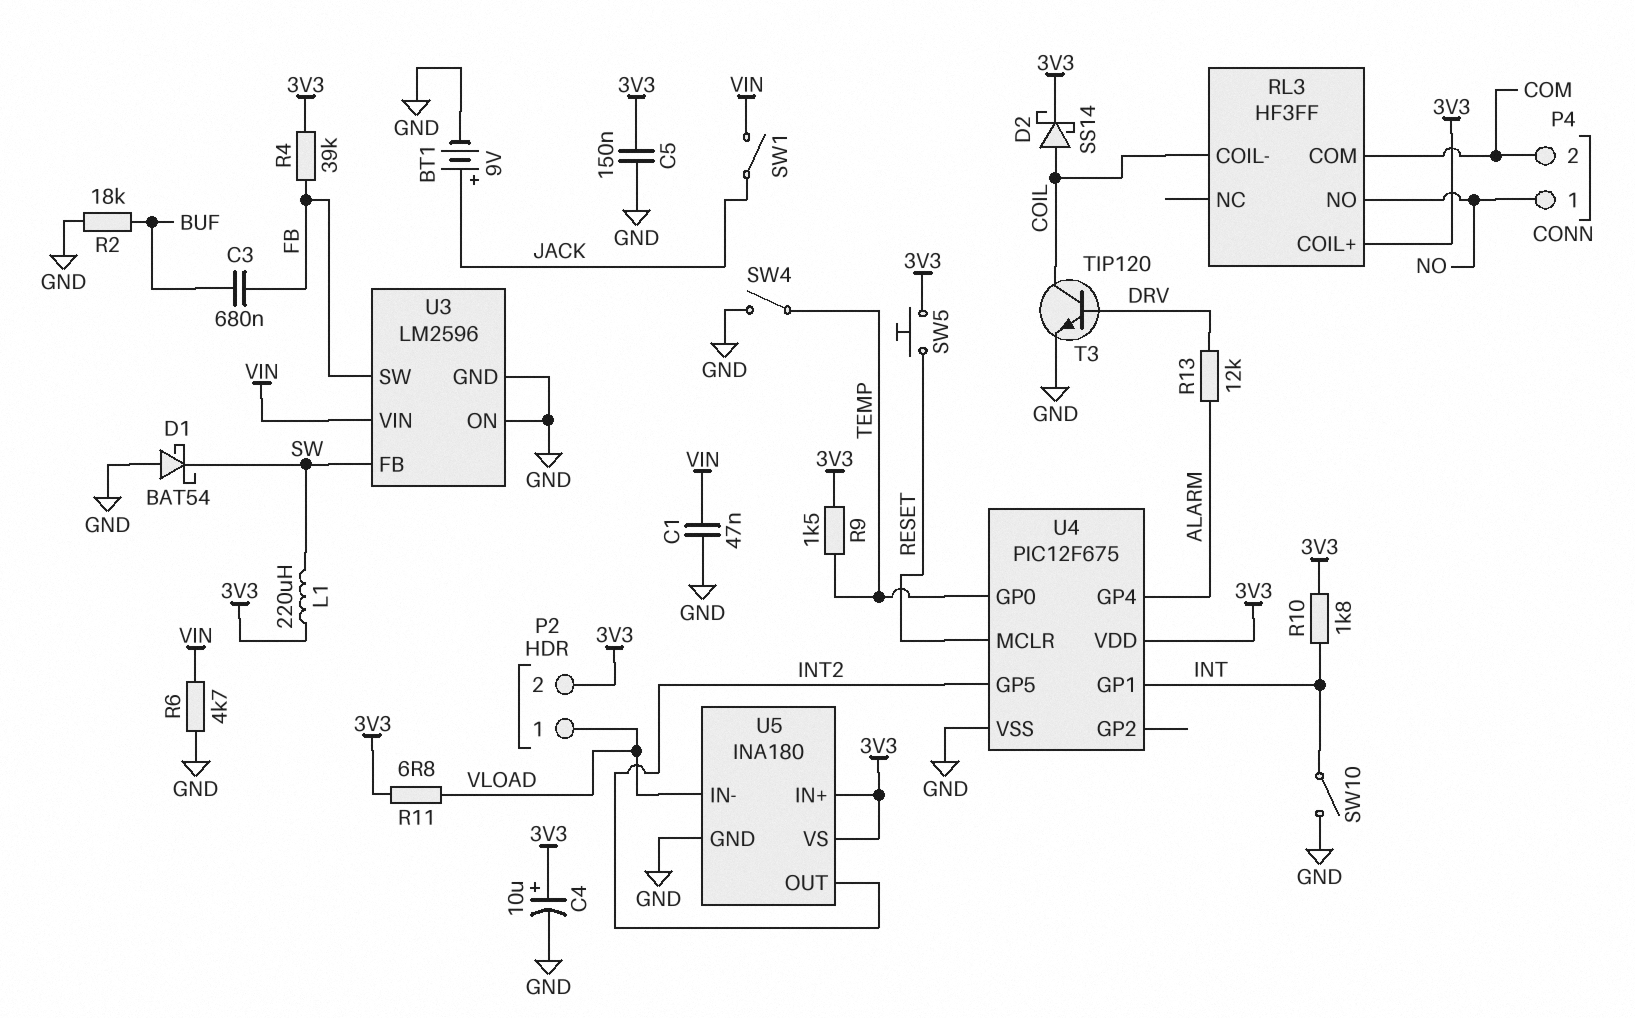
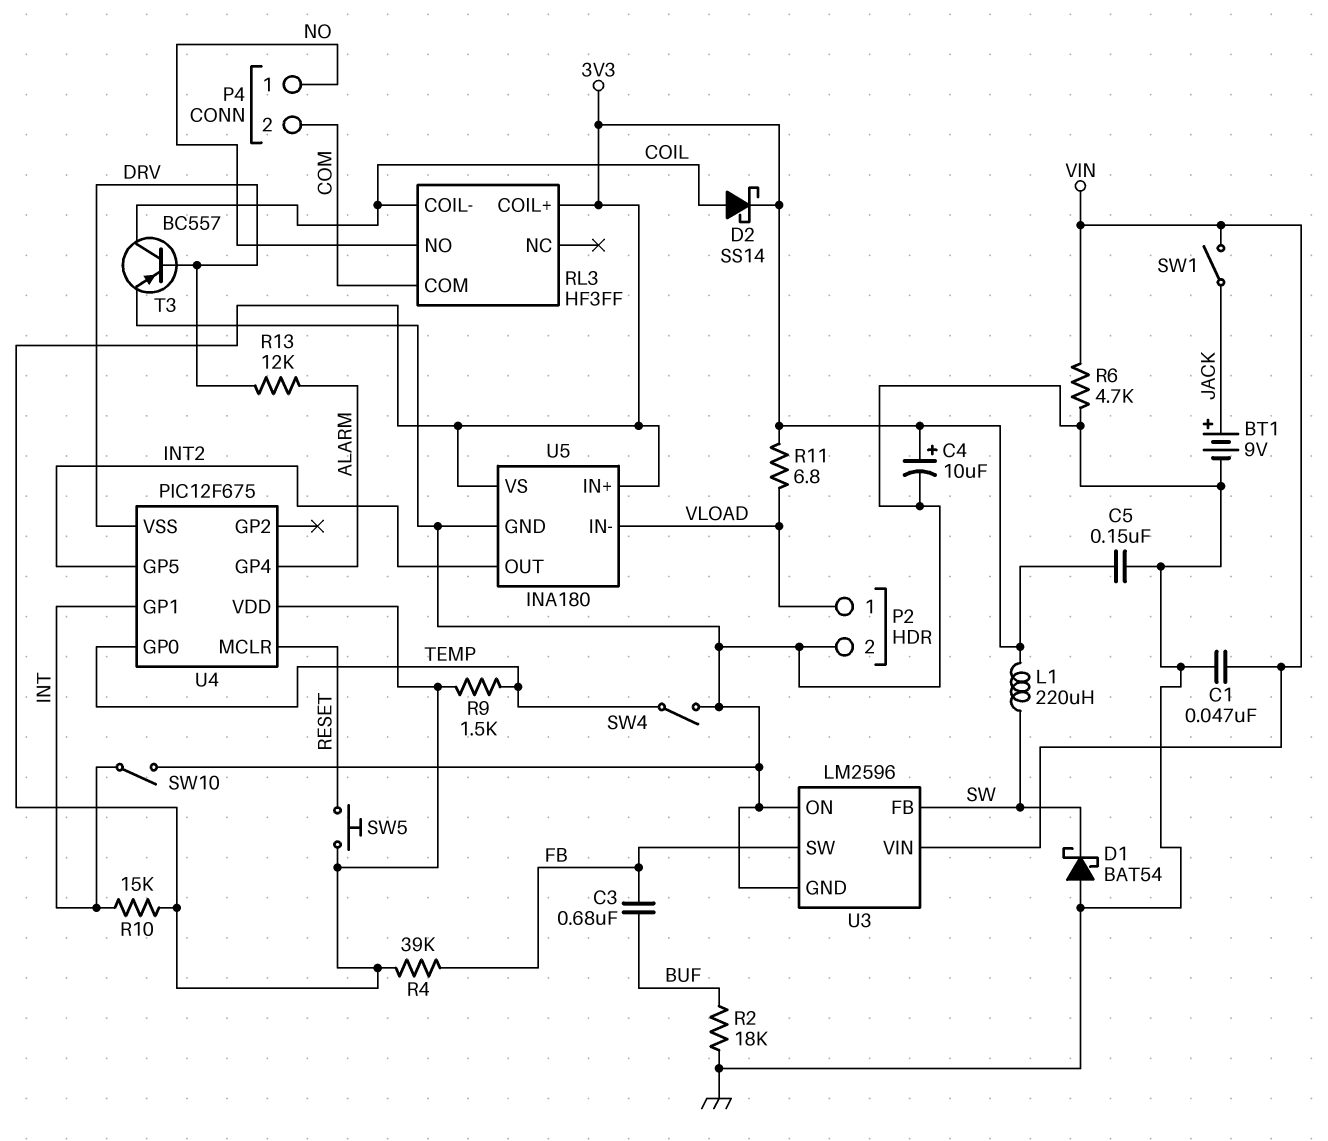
P2 pin 2: 3V3 -> GND
R10: 1.8k (3V3, INT) -> 15k (3V3, INT)
T3: NPN TIP120 (B DRV, C COIL, E GND) -> PNP BC557 (B DRV, C COIL, E GND)
U4 pin VSS: GND -> DRV

